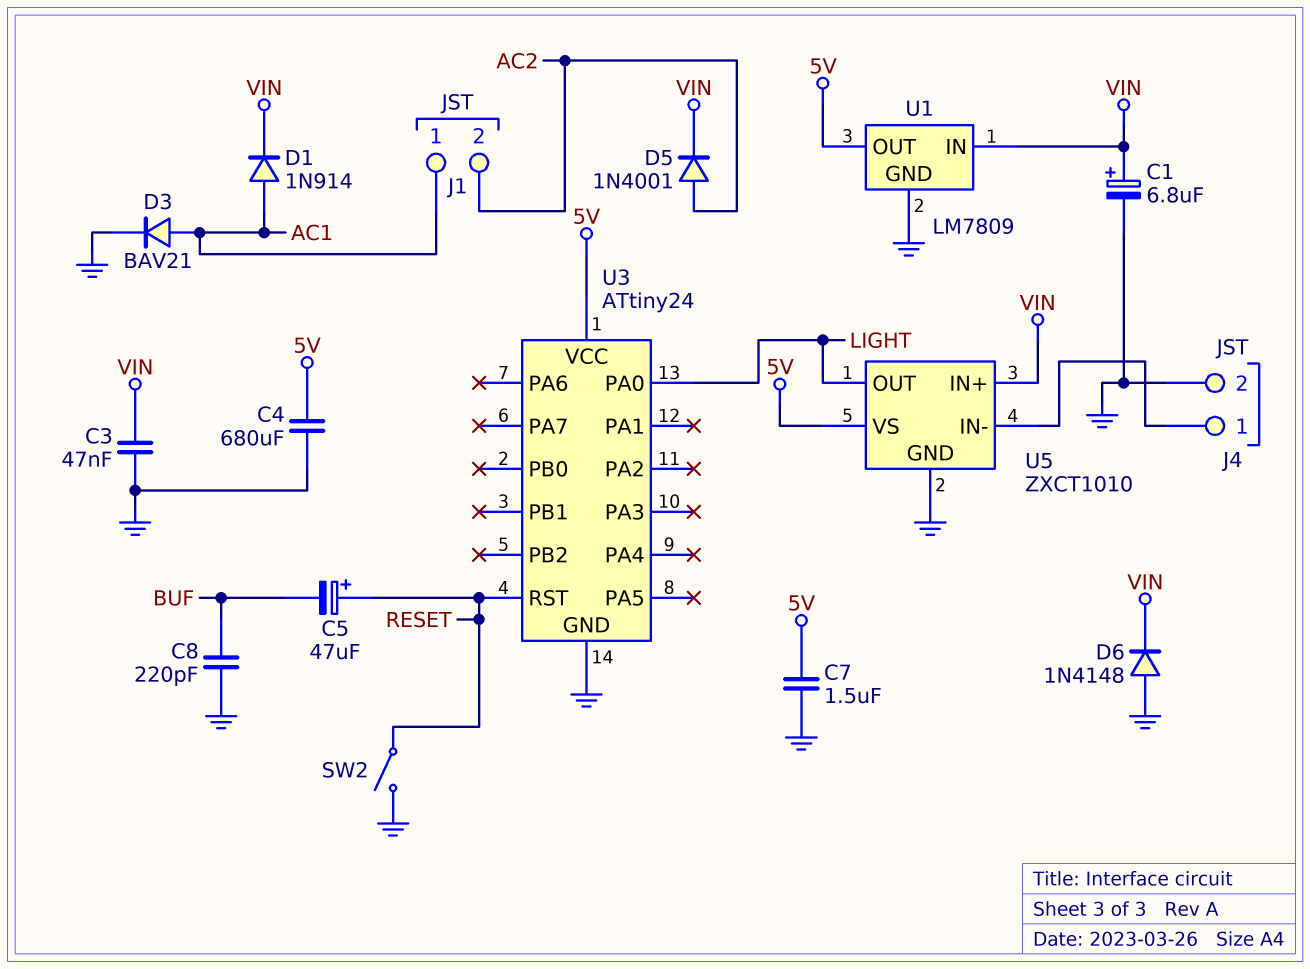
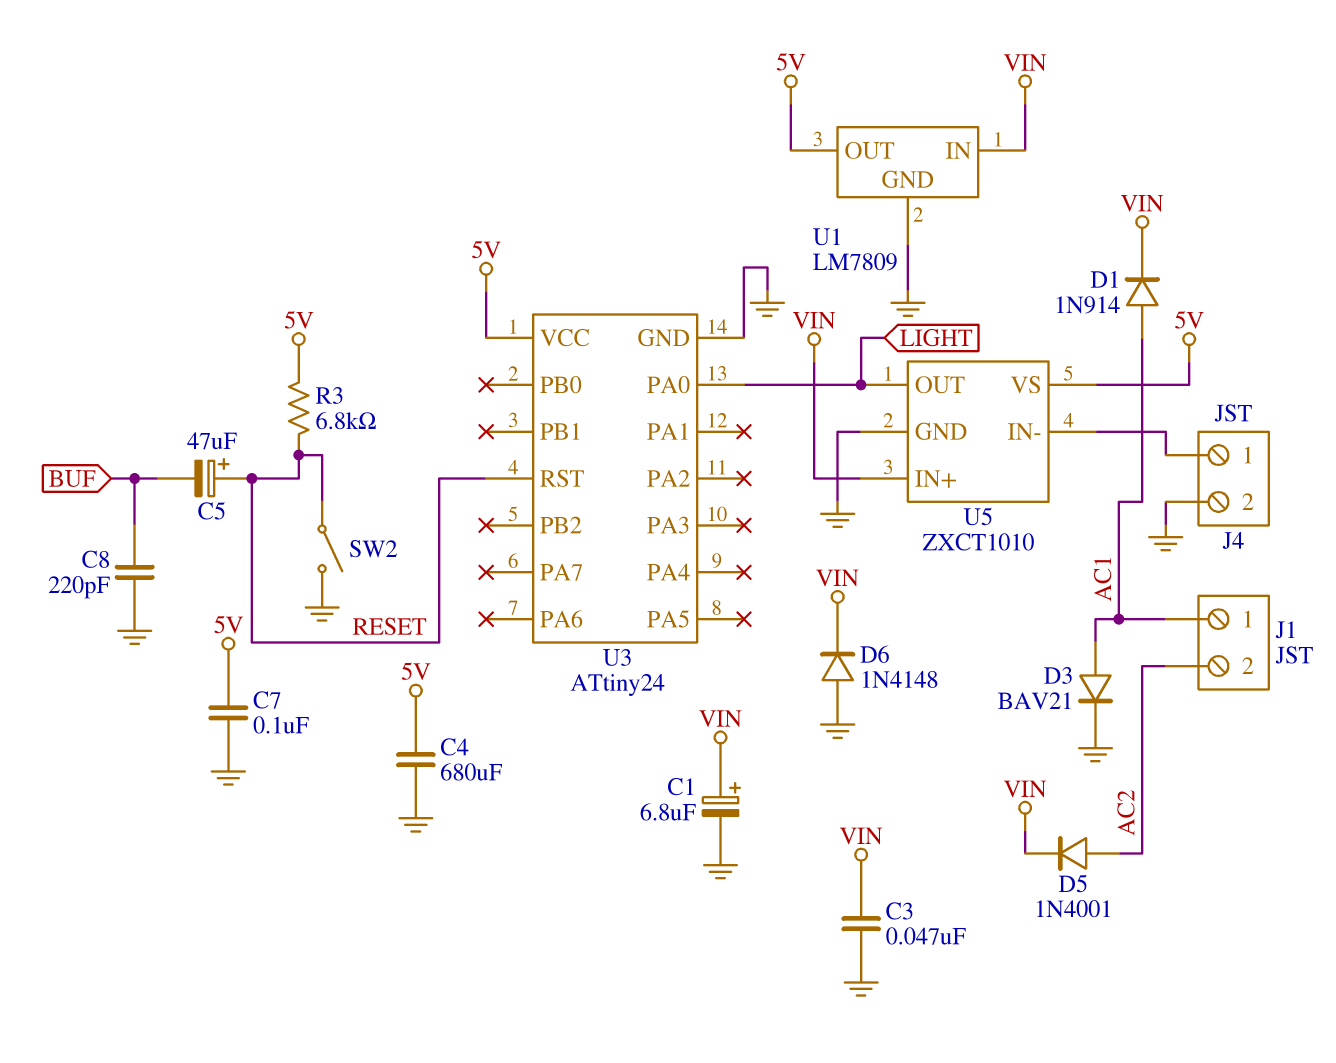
C7: 1.5uF (5V, GND) -> 100nF (5V, GND)
R3: none -> 6.8k (5V, RESET)

